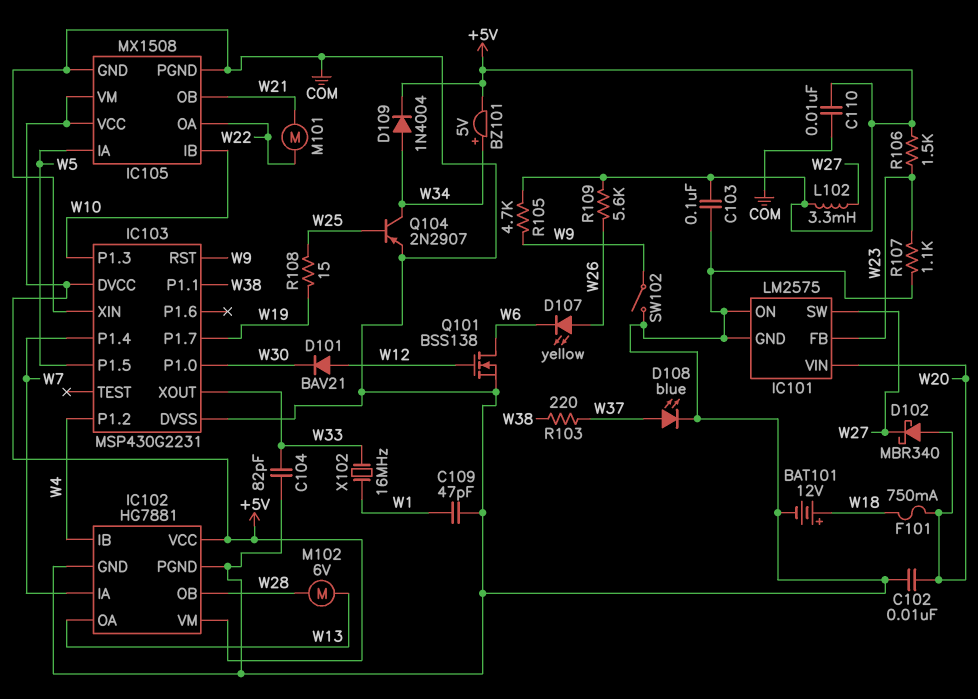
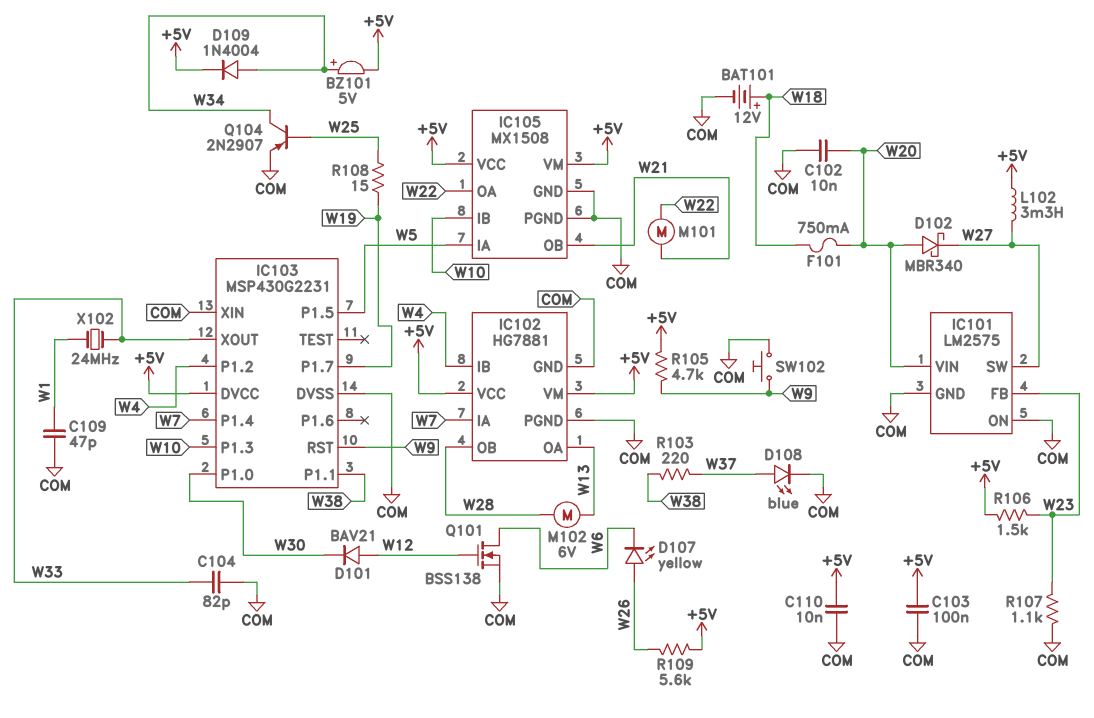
SW102: switch (COM, W9) -> button (COM, W9)
X102: 16MHz (W1, W33) -> 24MHz (W1, W33)

